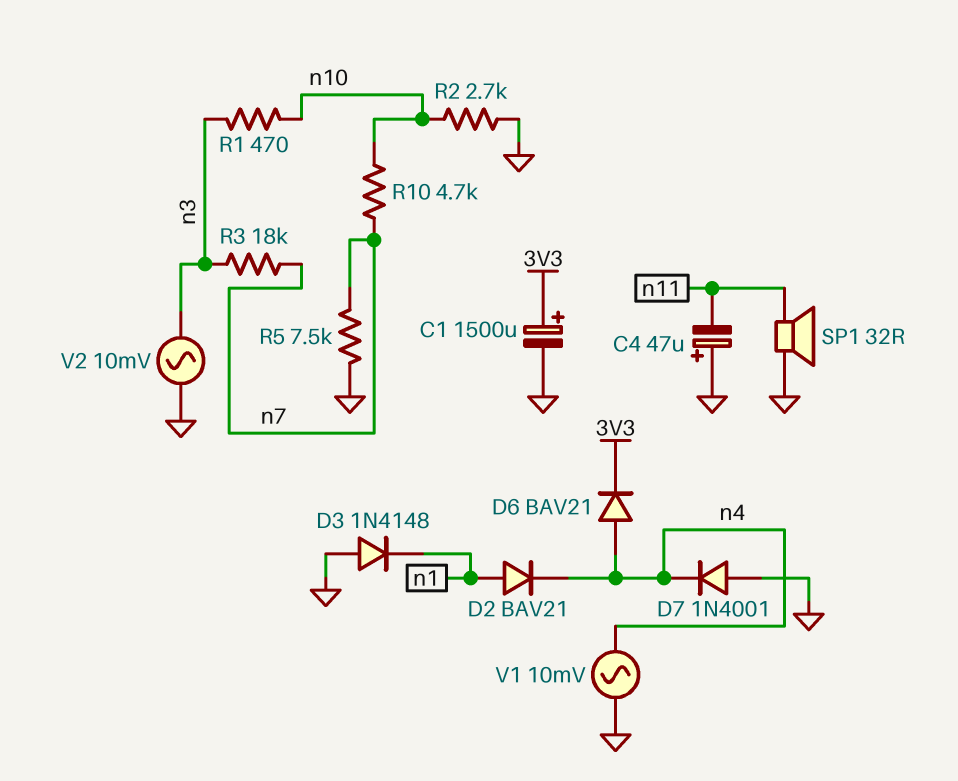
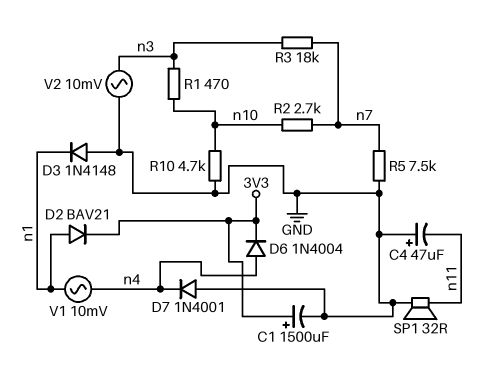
D2: diode BAV21 (A n1, K n4) -> diode BAV21 (A n1, K 3V3)
D6: diode BAV21 (A n4, K 3V3) -> diode 1N4004 (A n4, K 3V3)
R2: 2.7k (GND, n10) -> 2.7k (n7, n10)
R10: 4.7k (n7, n10) -> 4.7k (GND, n10)
V1: AC 10mV (GND, n4) -> AC 10mV (n1, n4)

